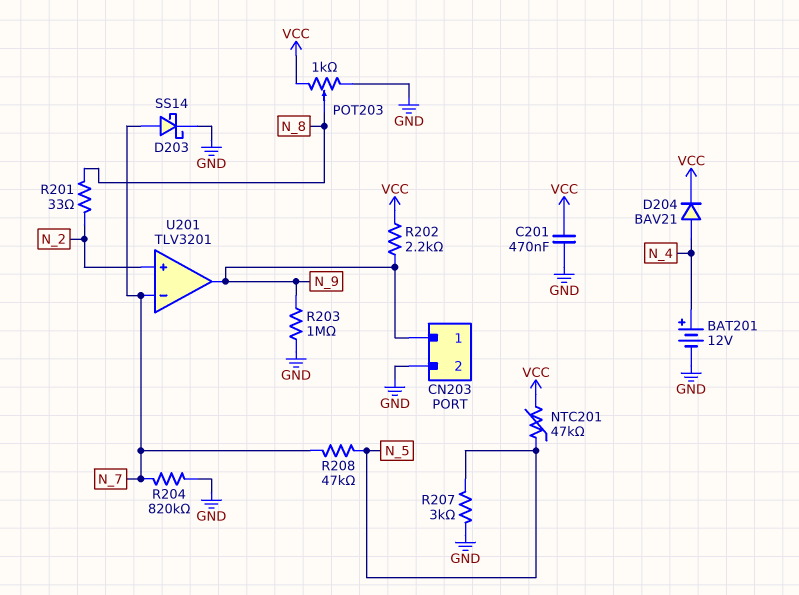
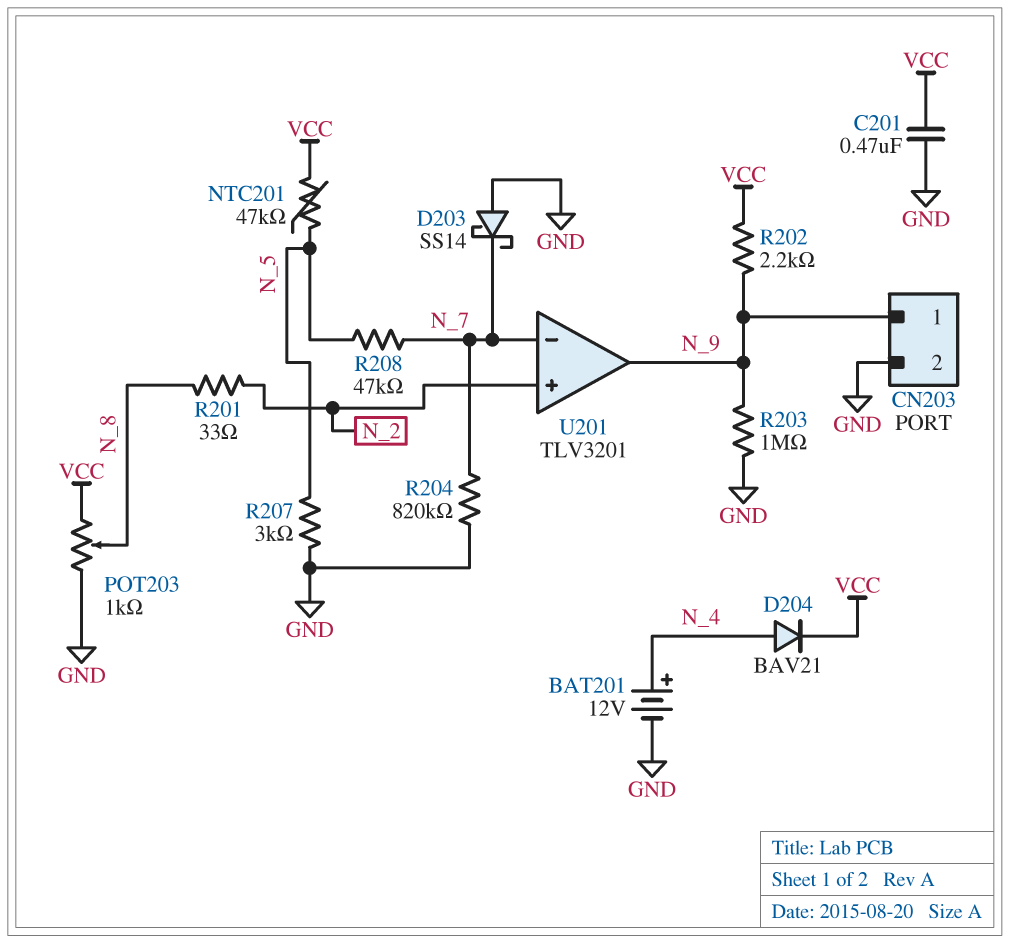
D203: schottky SS14 (A N_7, K GND) -> schottky SS14 (A GND, K N_7)

